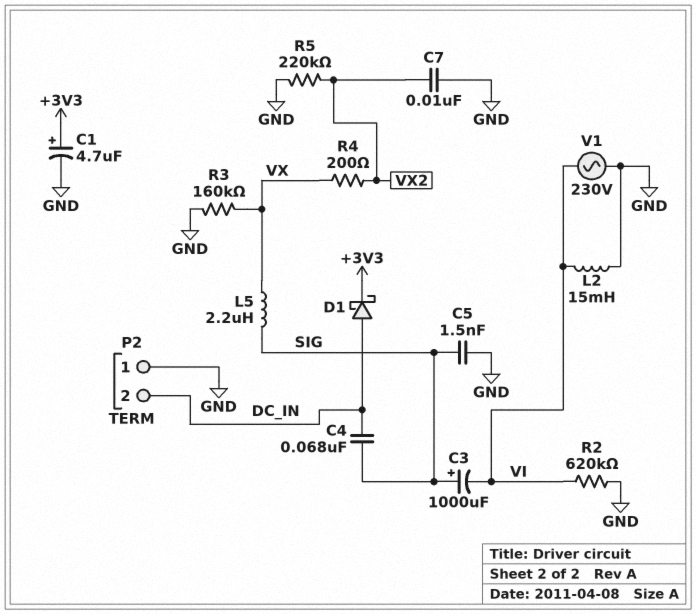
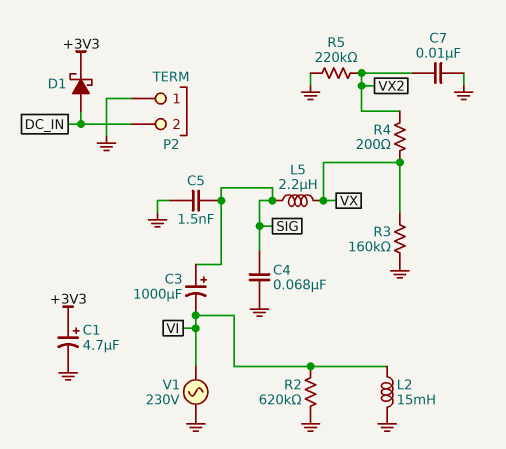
C4: 68nF (DC_IN, SIG) -> 68nF (GND, SIG)

